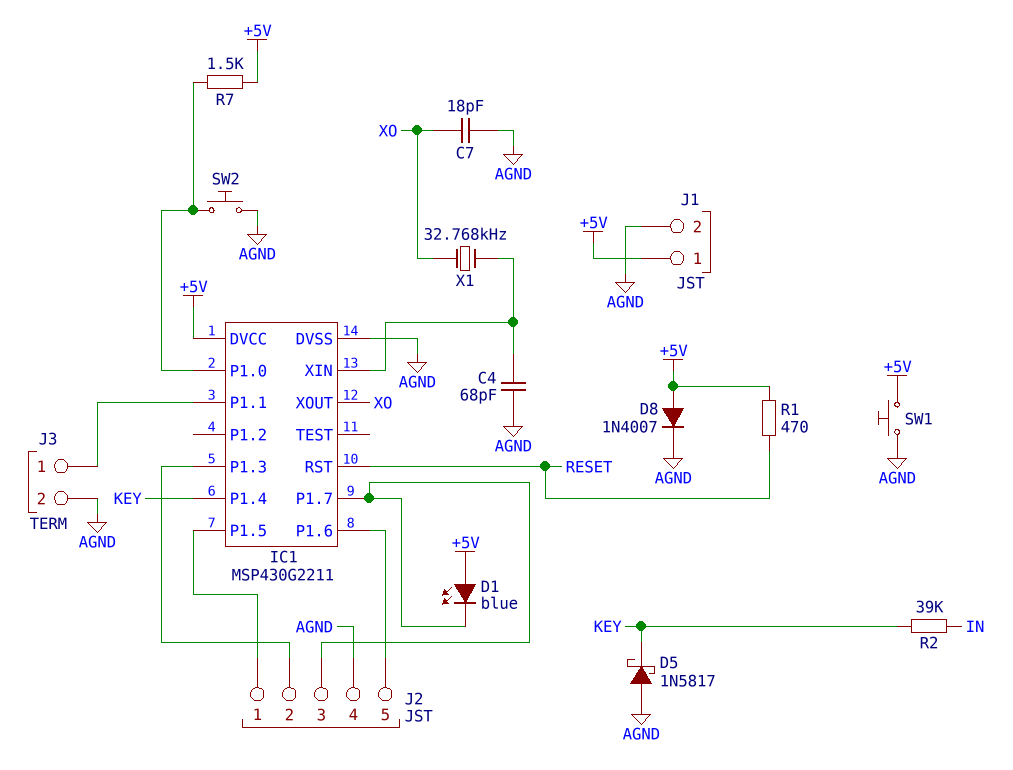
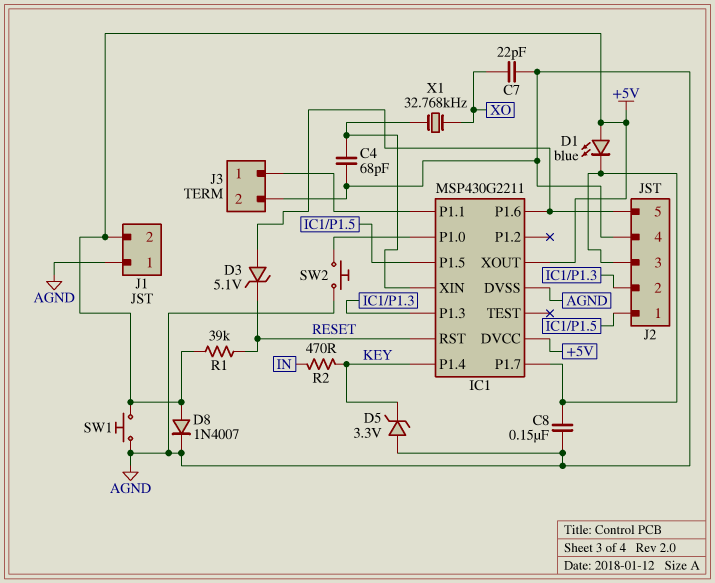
C7: 18pF (AGND, XO) -> 22pF (AGND, XO)
C8: none -> 150nF (AGND, IC1/P1.7)
D3: none -> zener 5.1V (A IC1/P1.6, K RESET)
D5: schottky 1N5817 (A AGND, K KEY) -> zener 3.3V (A AGND, K KEY)
IC1 pin XOUT: XO -> +5V
J1 pin 1: +5V -> AGND
J1 pin 2: AGND -> +5V
R1: 470 (+5V, RESET) -> 39k (+5V, RESET)
R2: 39k (IN, KEY) -> 470 (IN, KEY)
R7: 1.5k (+5V, IC1/P1.0) -> none

